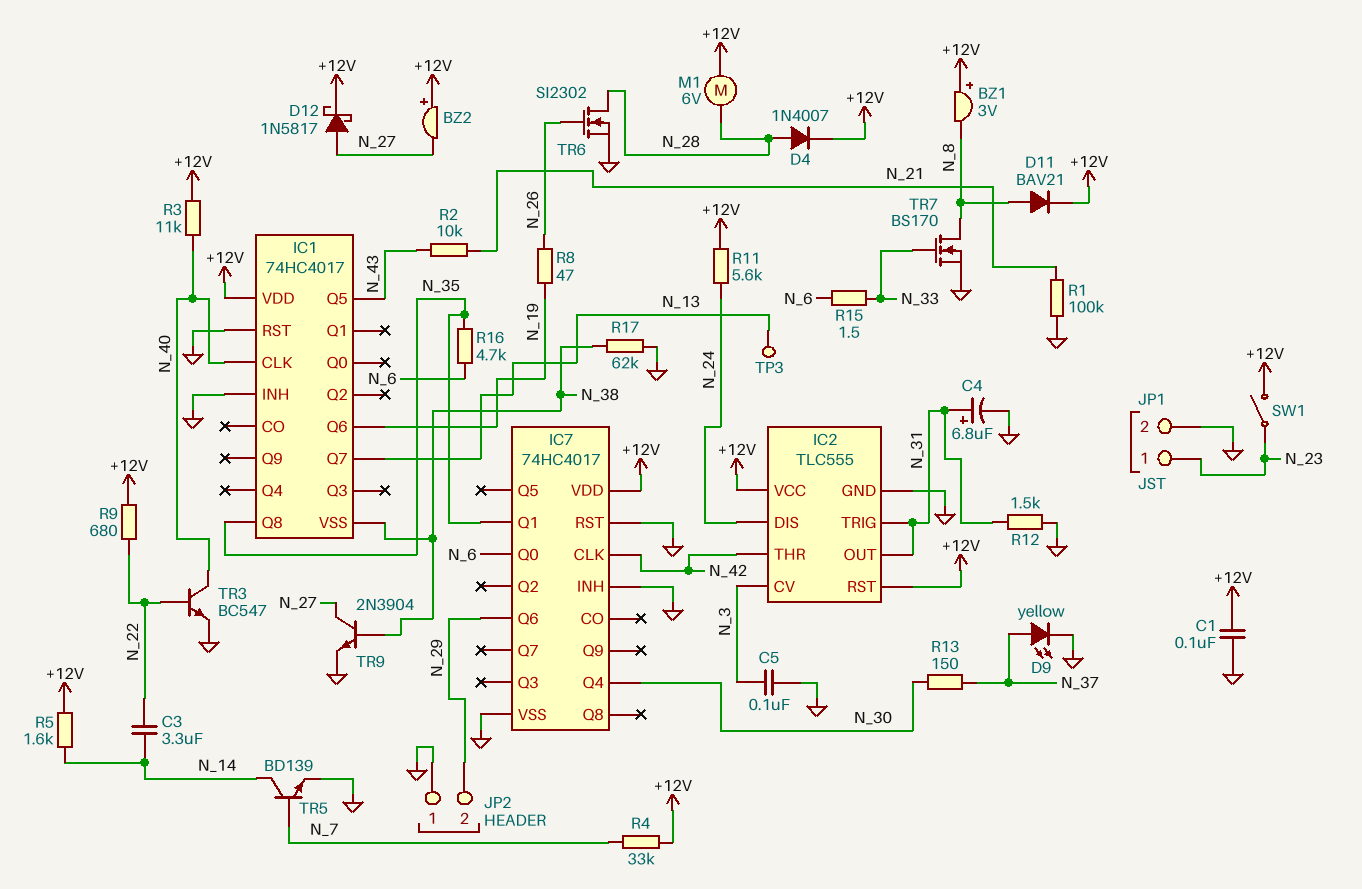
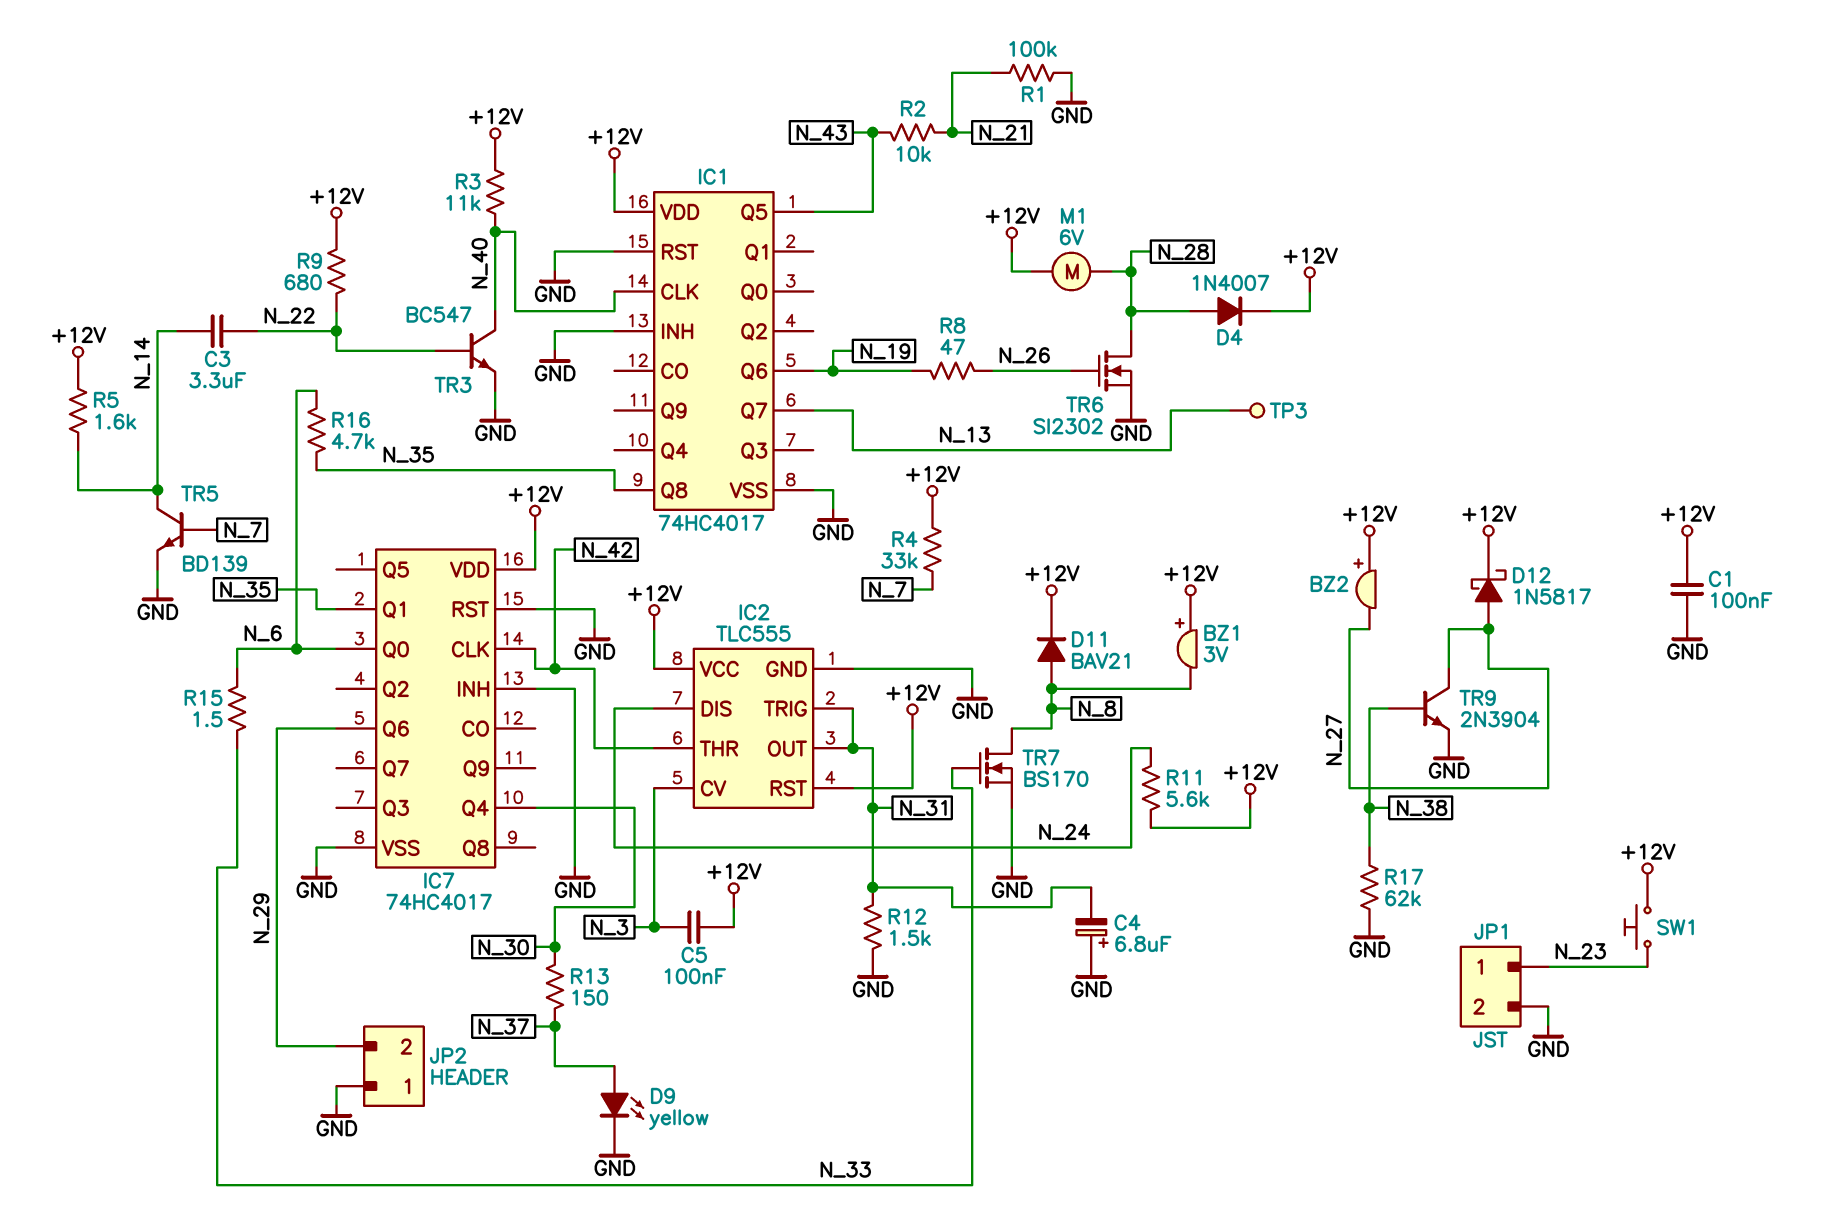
C4: 6.8uF (plus N_31, minus GND) -> 6.8uF (plus GND, minus N_31)
C5: 100nF (GND, N_3) -> 100nF (+12V, N_3)
IC1 pin VSS: N_38 -> GND
SW1: switch (+12V, N_23) -> button (+12V, N_23)

